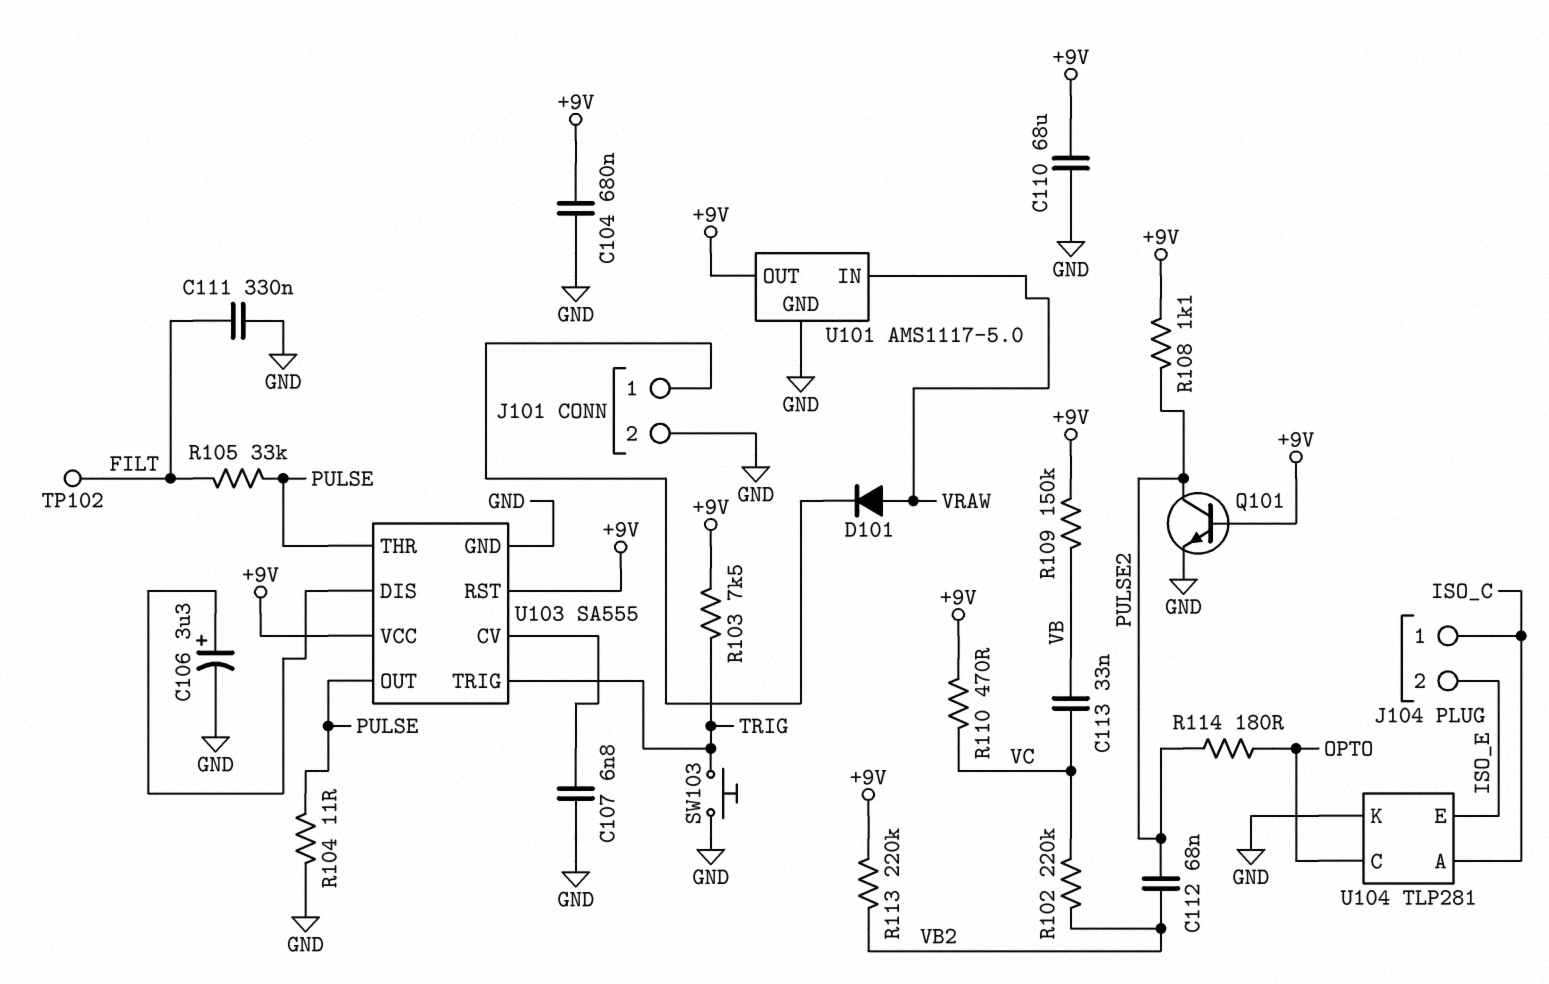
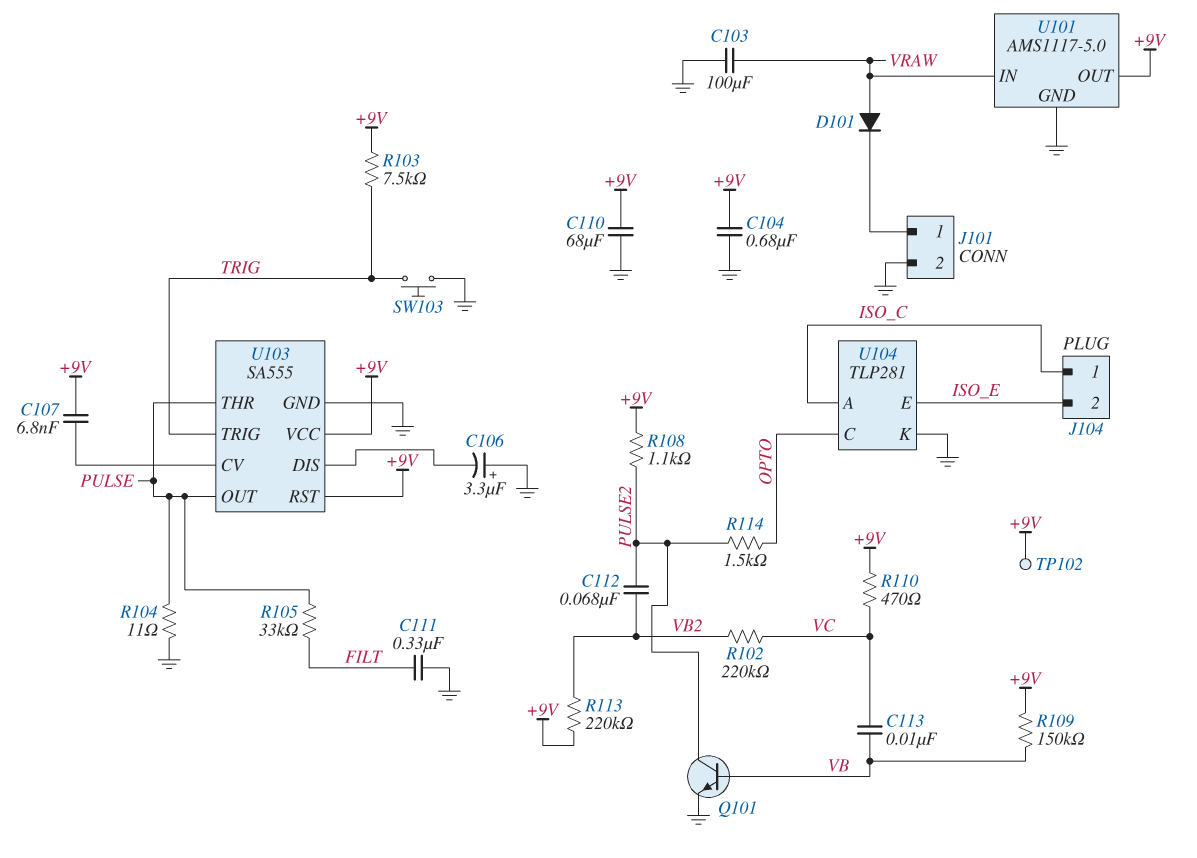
C103: none -> 100uF (GND, VRAW)
C106: 3.3uF (plus U103/DIS, minus GND) -> 3.3uF (plus GND, minus U103/DIS)
C107: 6.8nF (GND, U103/CV) -> 6.8nF (+9V, U103/CV)
C113: 33nF (VB, VC) -> 10nF (VB, VC)
Q101: NPN (B +9V, C PULSE2, E GND) -> NPN (B VB, C PULSE2, E GND)
R114: 180 (OPTO, PULSE2) -> 1.5k (OPTO, PULSE2)
TP102: test point (FILT) -> test point (+9V)

